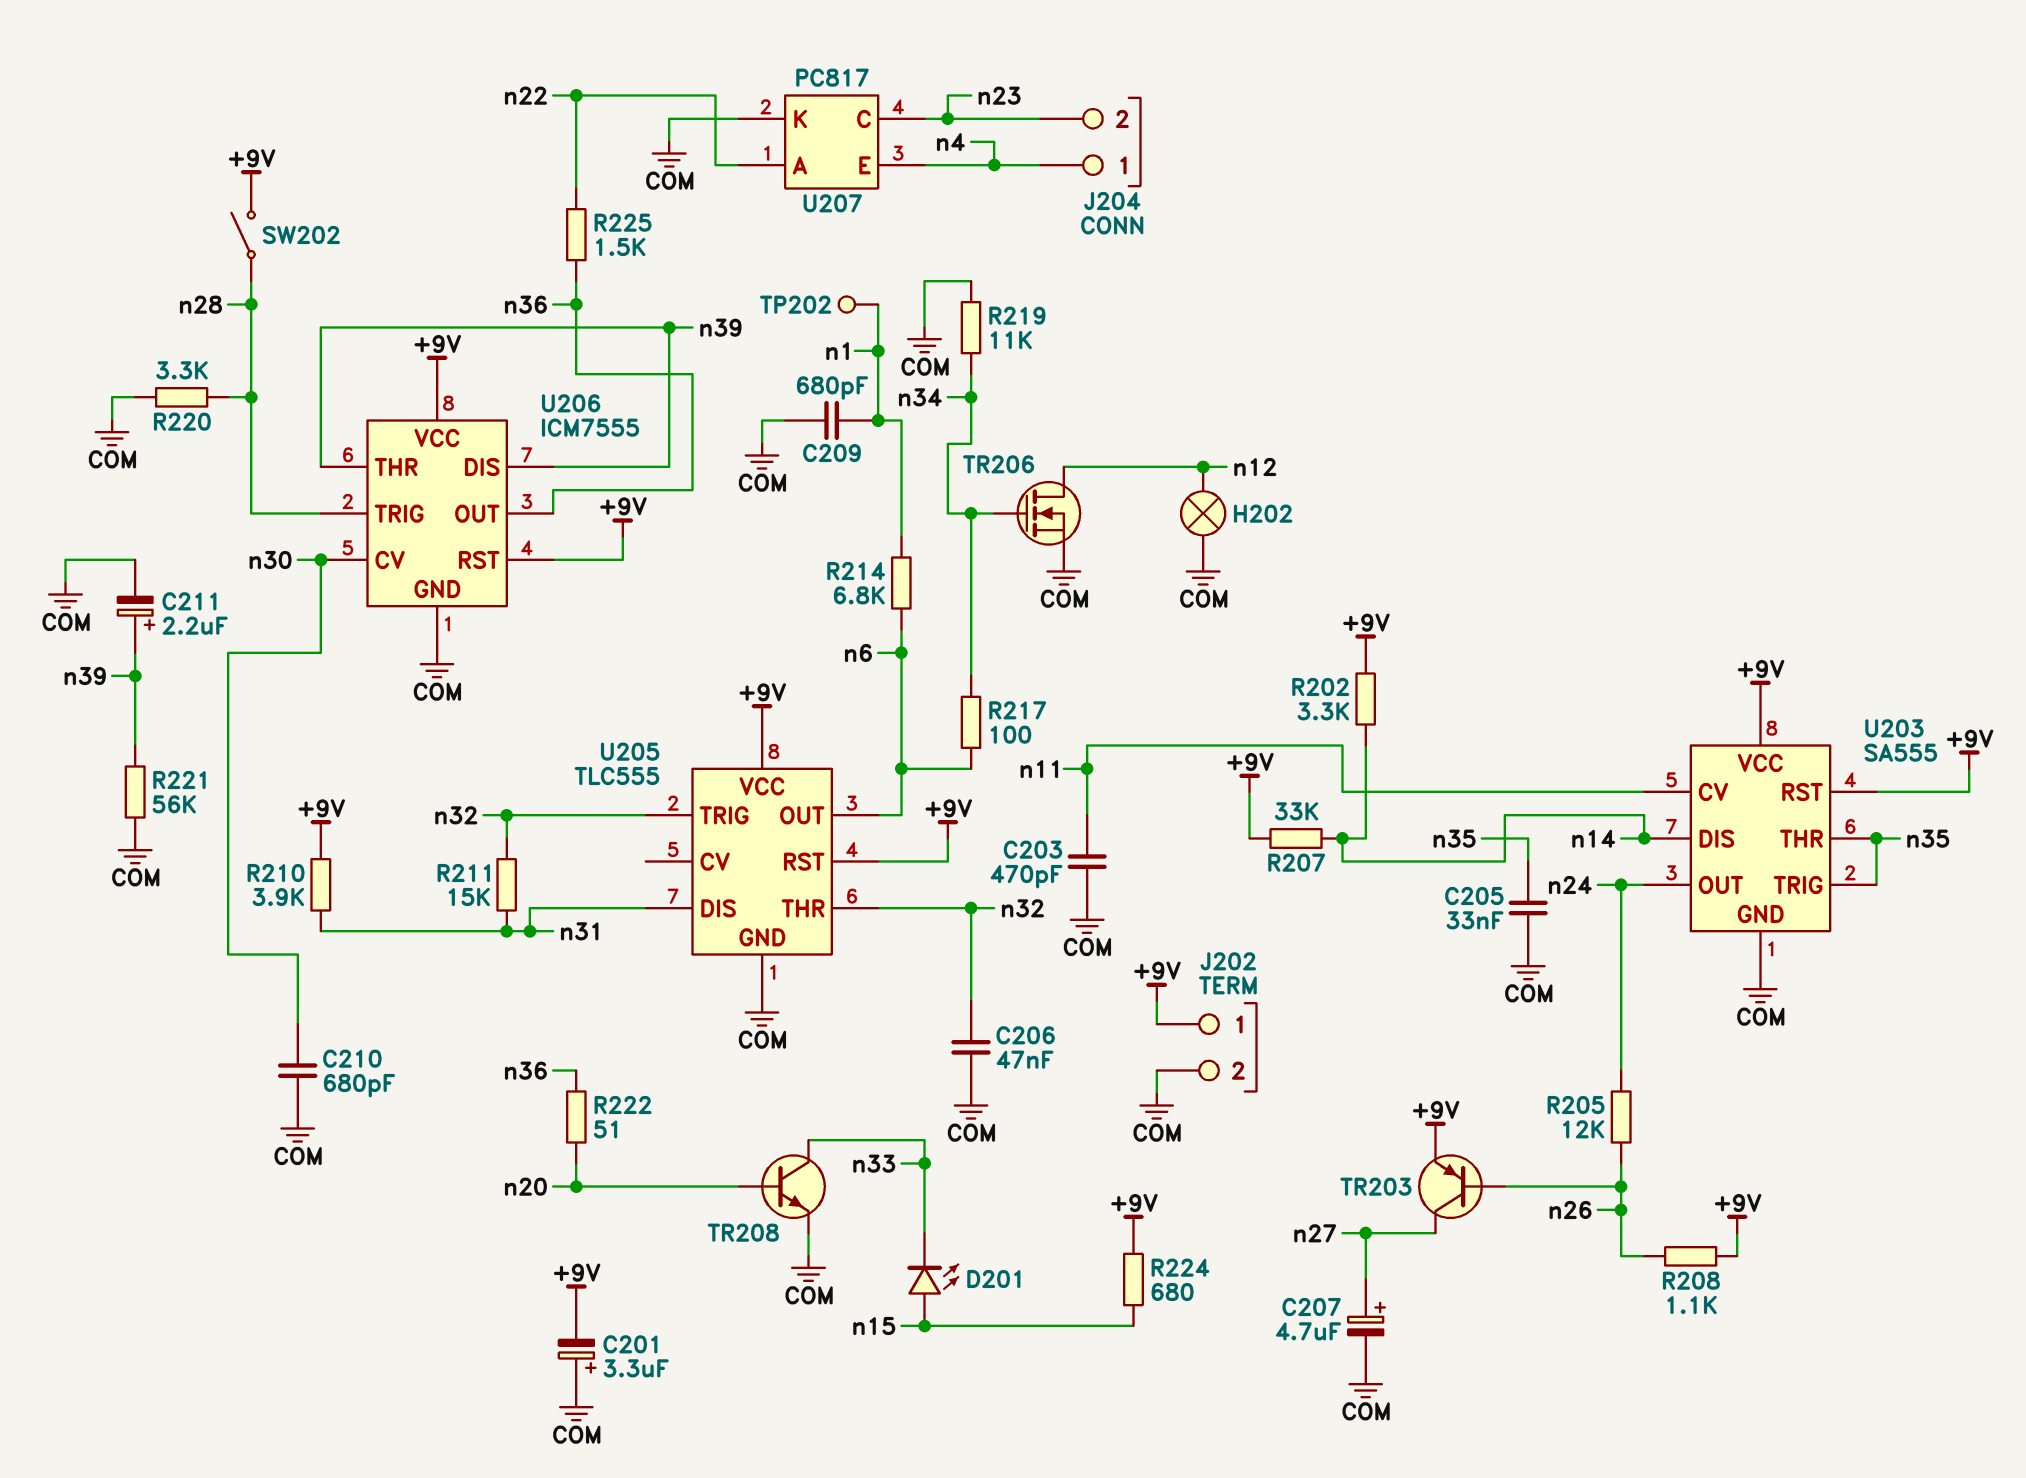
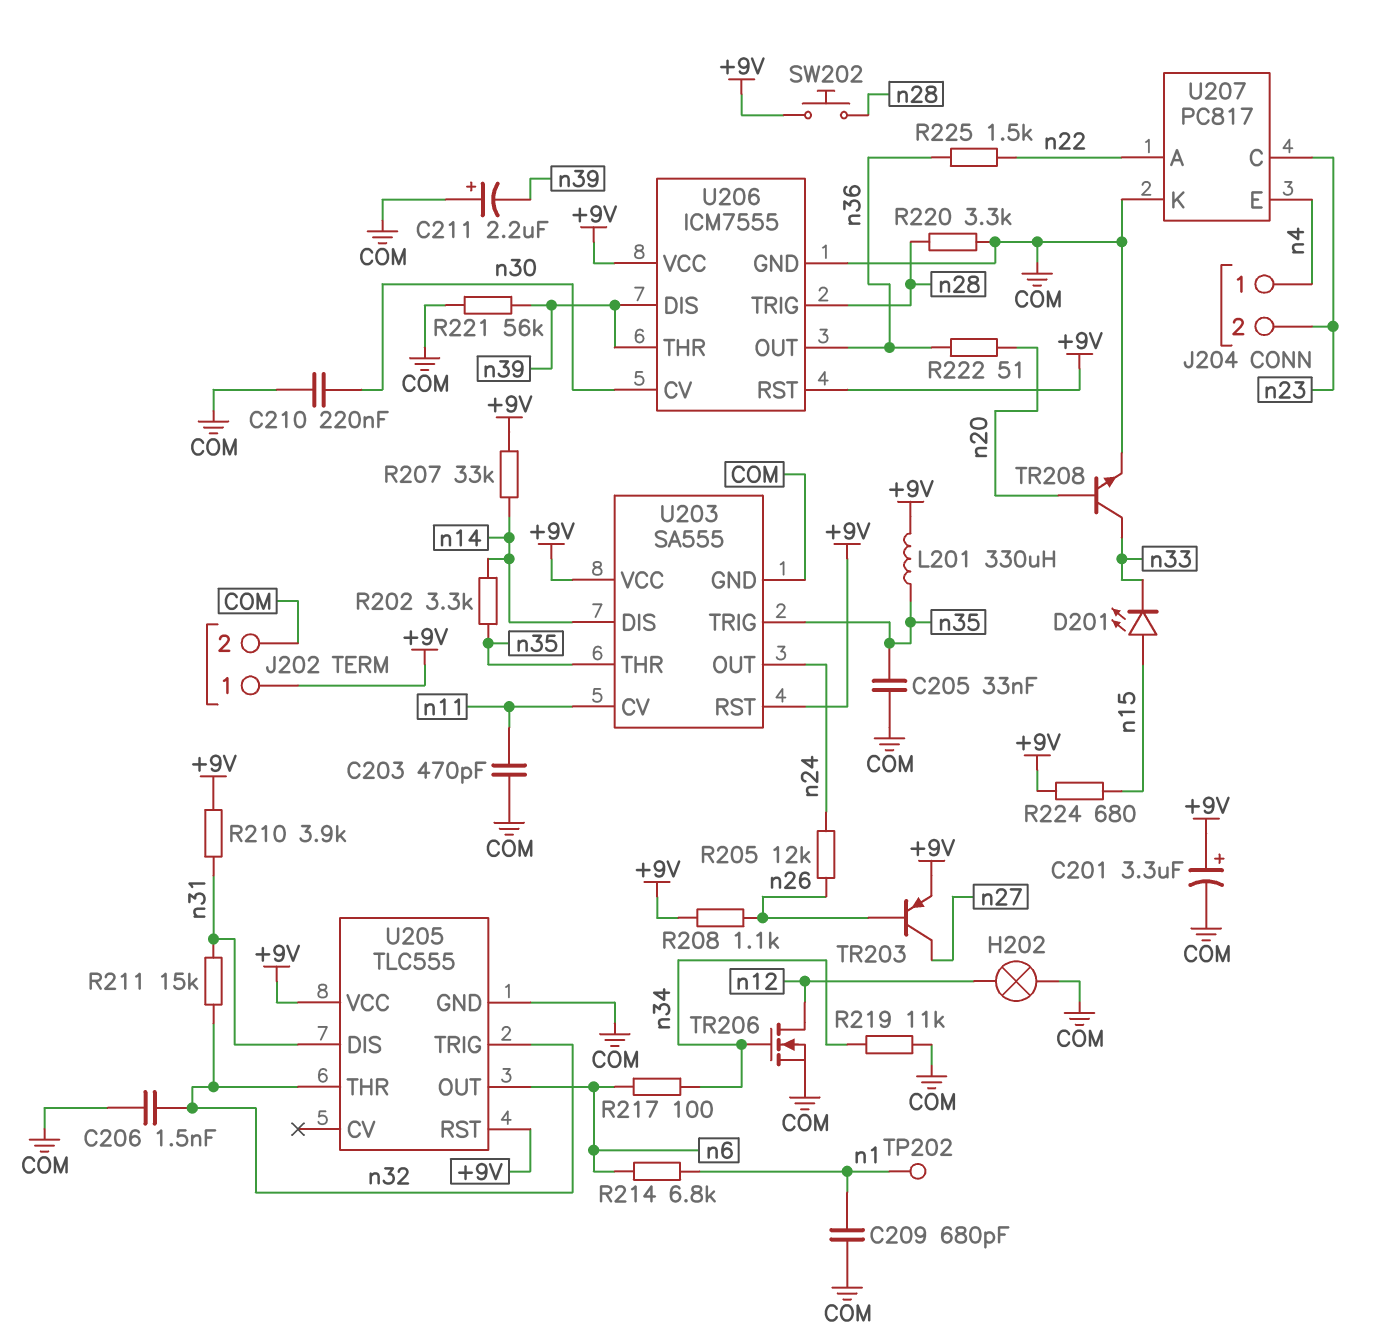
C201: 3.3uF (plus COM, minus +9V) -> 3.3uF (plus +9V, minus COM)
C206: 47nF (COM, n32) -> 1.5nF (COM, n32)
C207: 4.7uF (plus n27, minus COM) -> none
C210: 680pF (COM, n30) -> 220nF (COM, n30)
C211: 2.2uF (plus n39, minus COM) -> 2.2uF (plus COM, minus n39)
L201: none -> 330uH (+9V, n35)
R202: 3.3k (+9V, n14) -> 3.3k (n14, n35)
SW202: switch (+9V, n28) -> button (+9V, n28)

